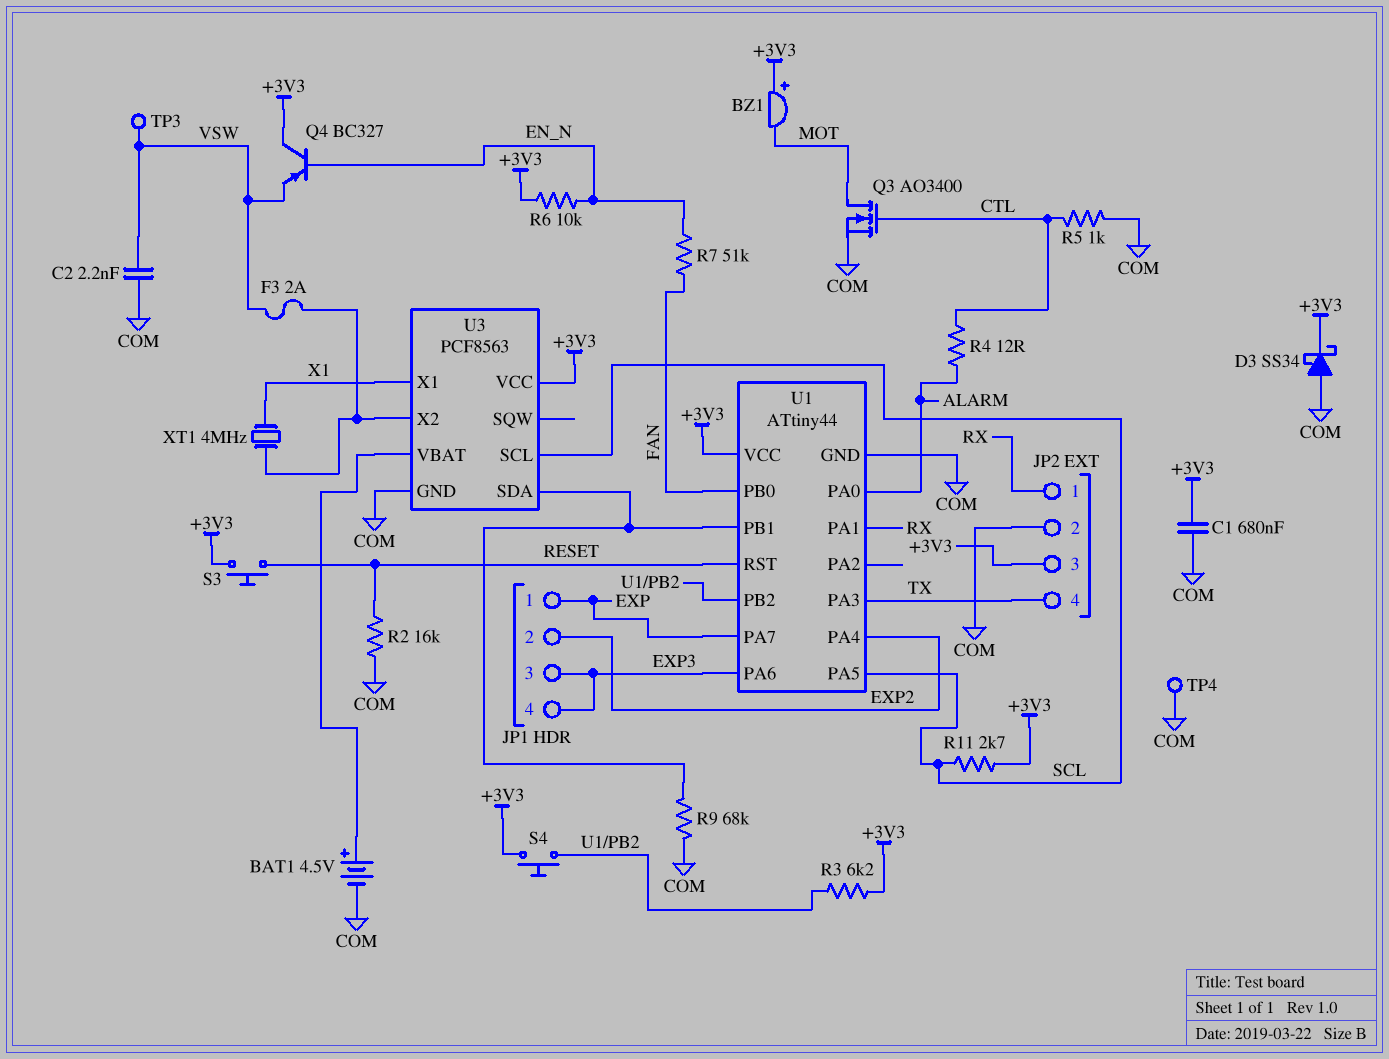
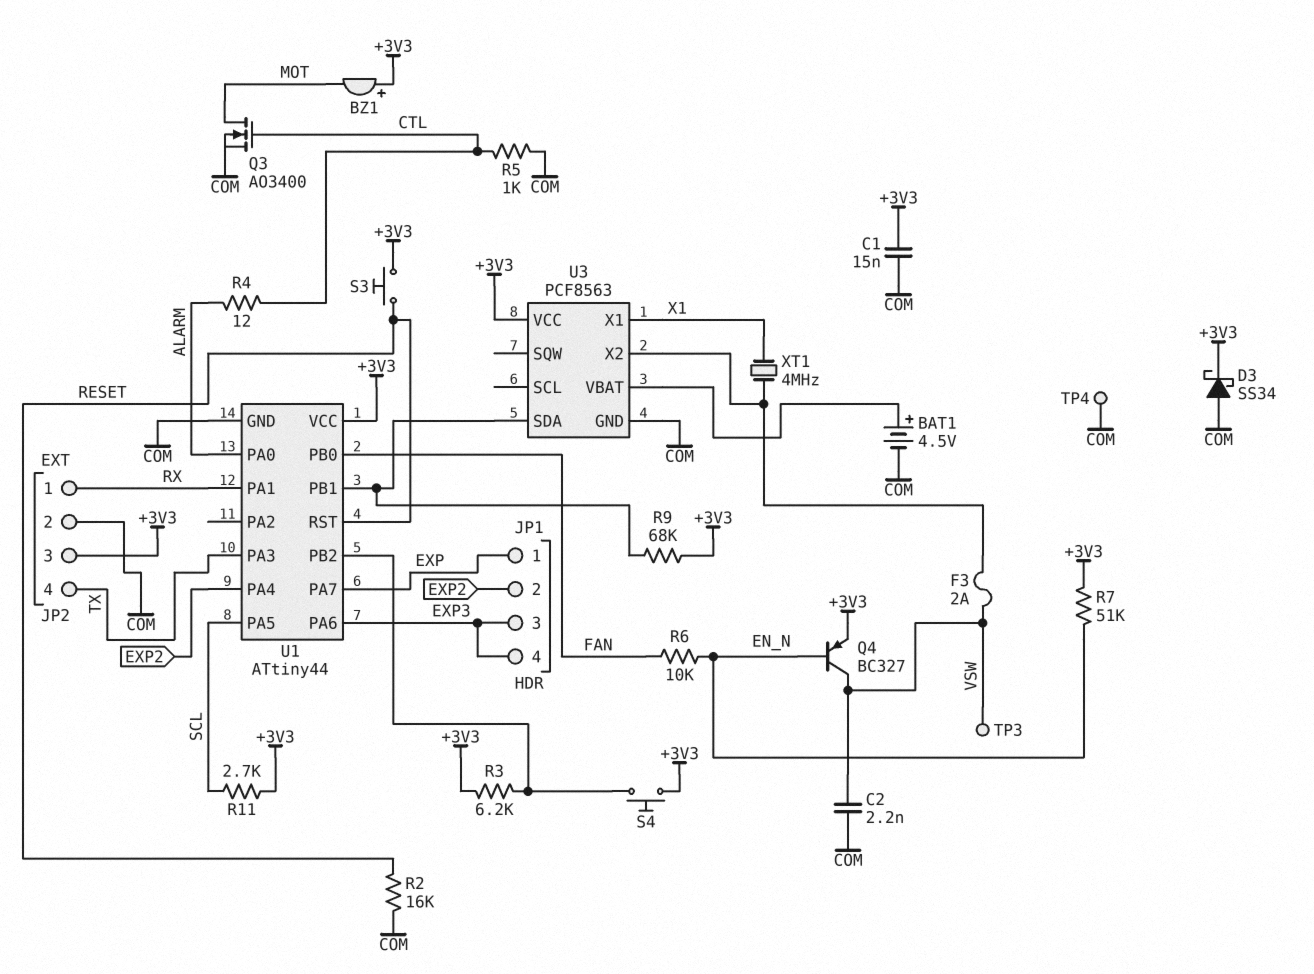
C1: 680nF (+3V3, COM) -> 15nF (+3V3, COM)
Q4: PNP BC327 (B EN_N, C +3V3, E VSW) -> PNP BC327 (B EN_N, C VSW, E +3V3)
R6: 10k (+3V3, EN_N) -> 10k (EN_N, FAN)
R7: 51k (EN_N, FAN) -> 51k (+3V3, EN_N)
R9: 68k (COM, U1/PB1) -> 68k (+3V3, U1/PB1)
U3 pin SCL: SCL -> none

